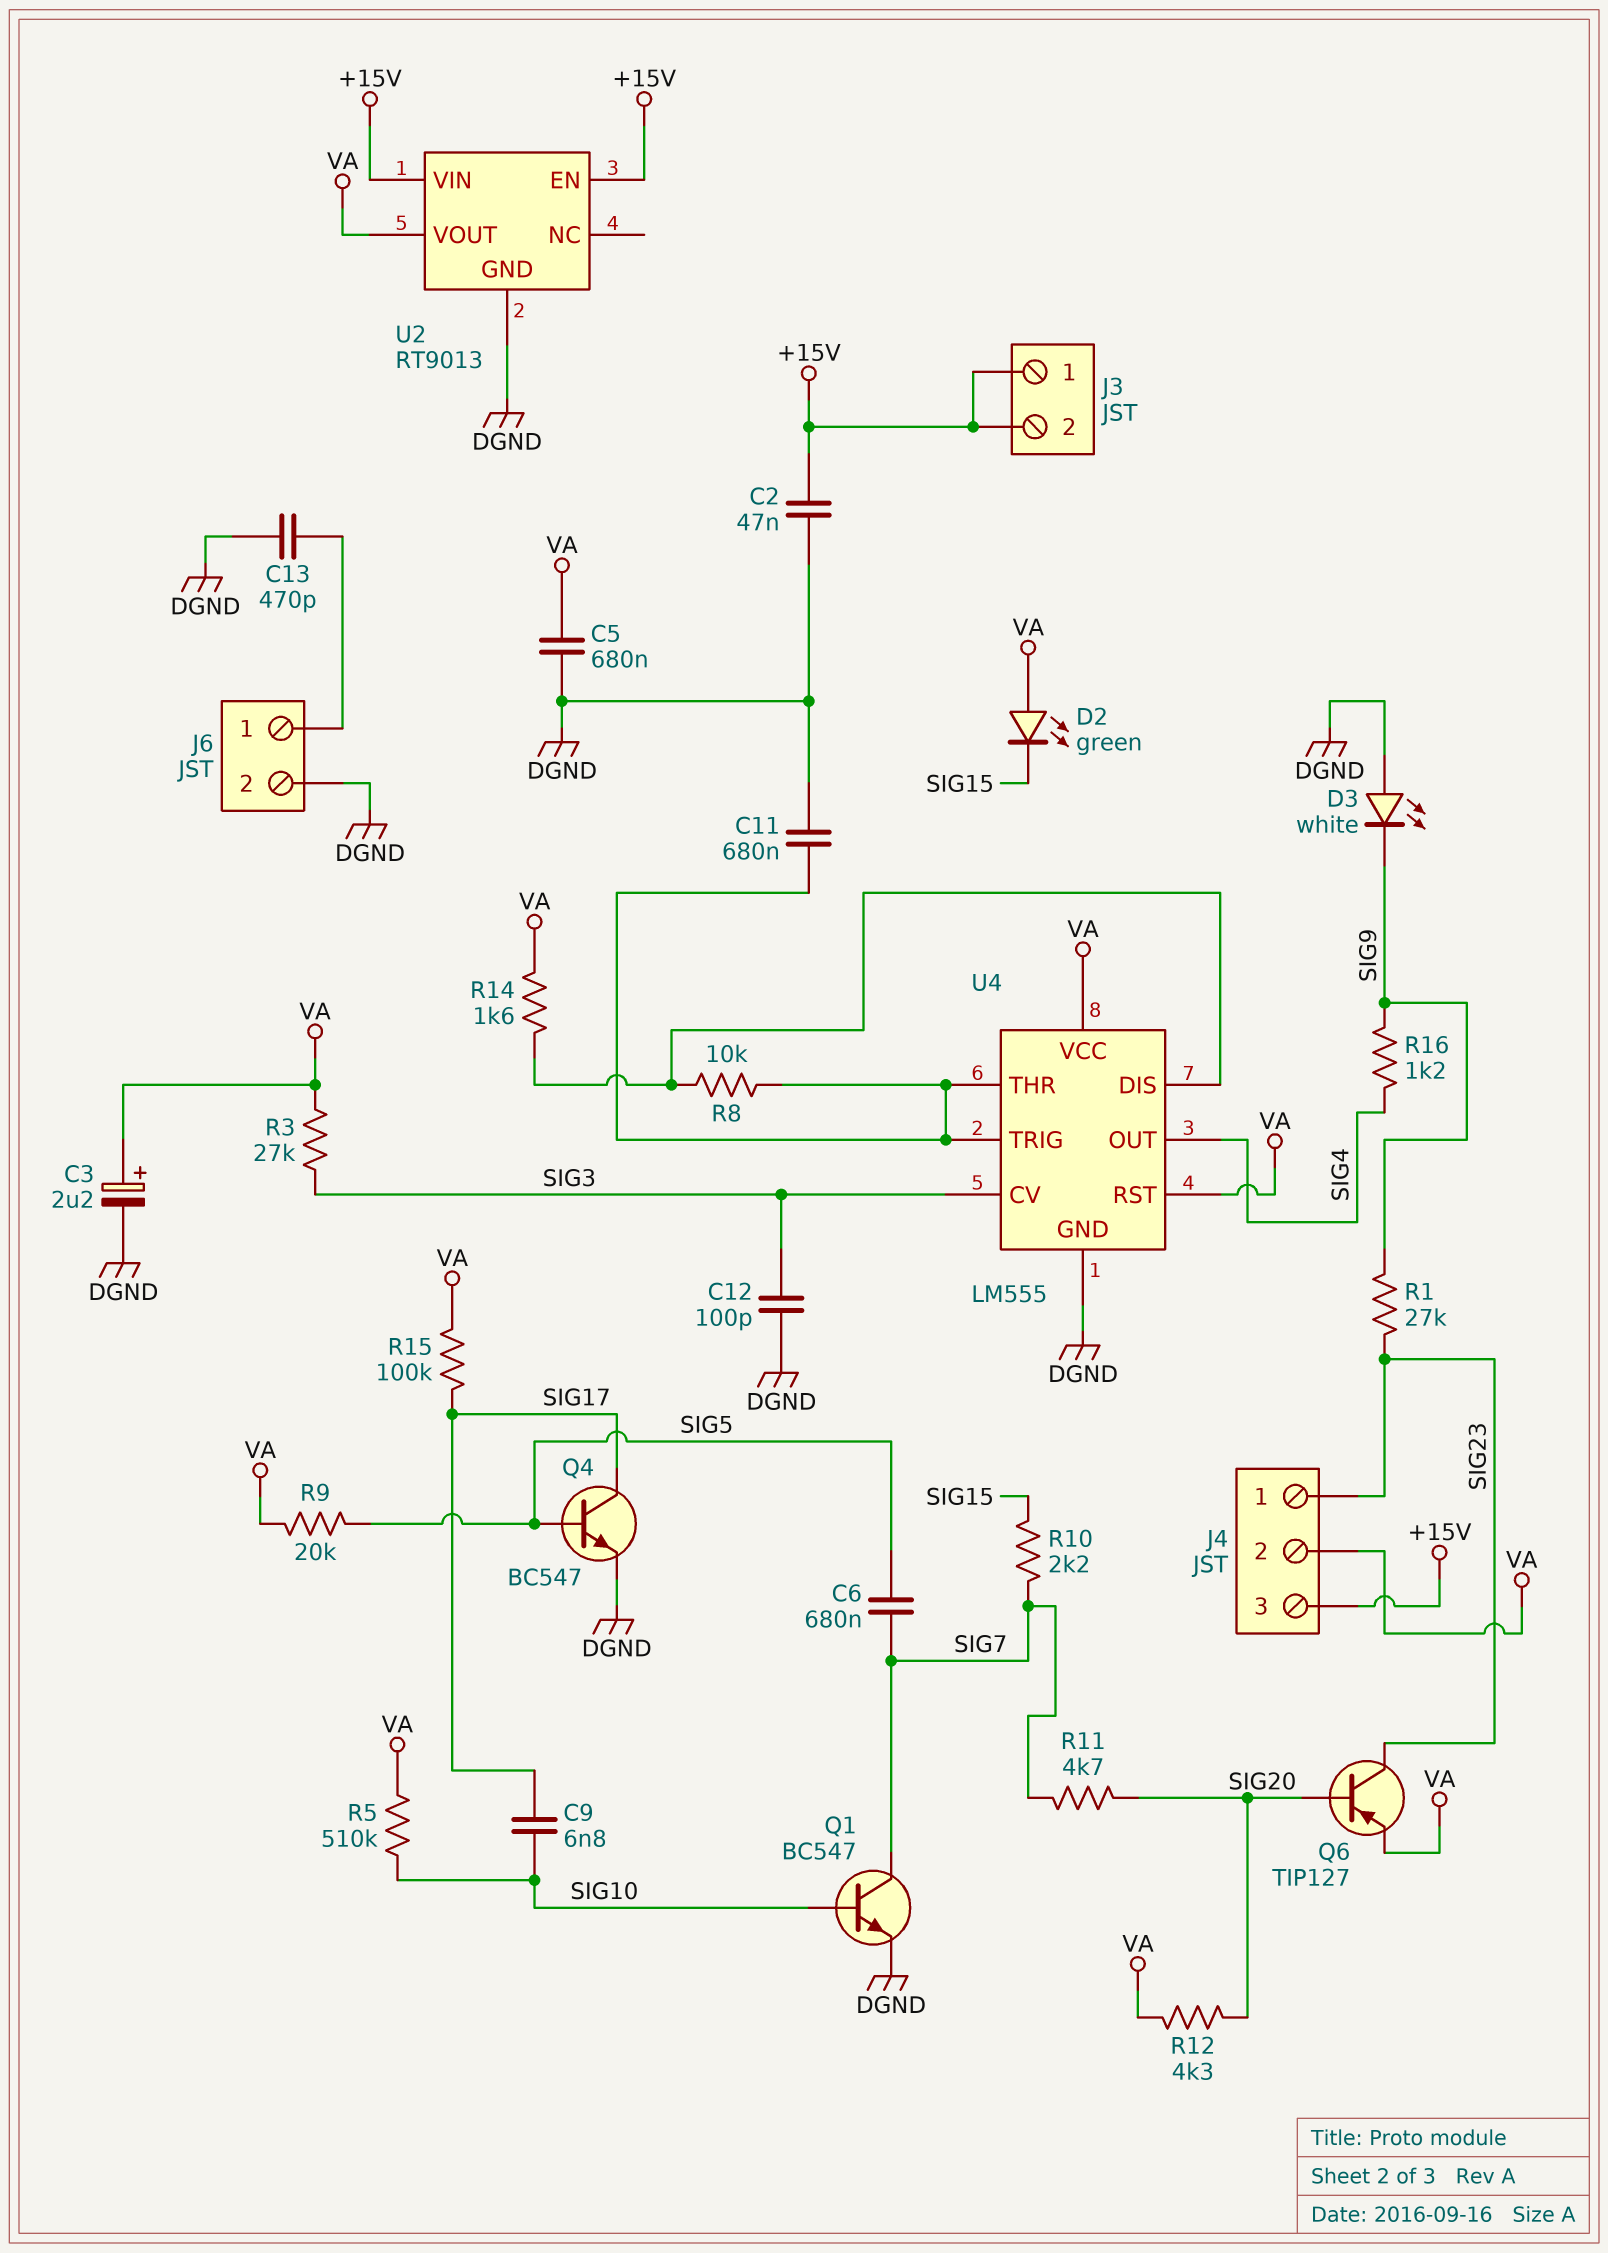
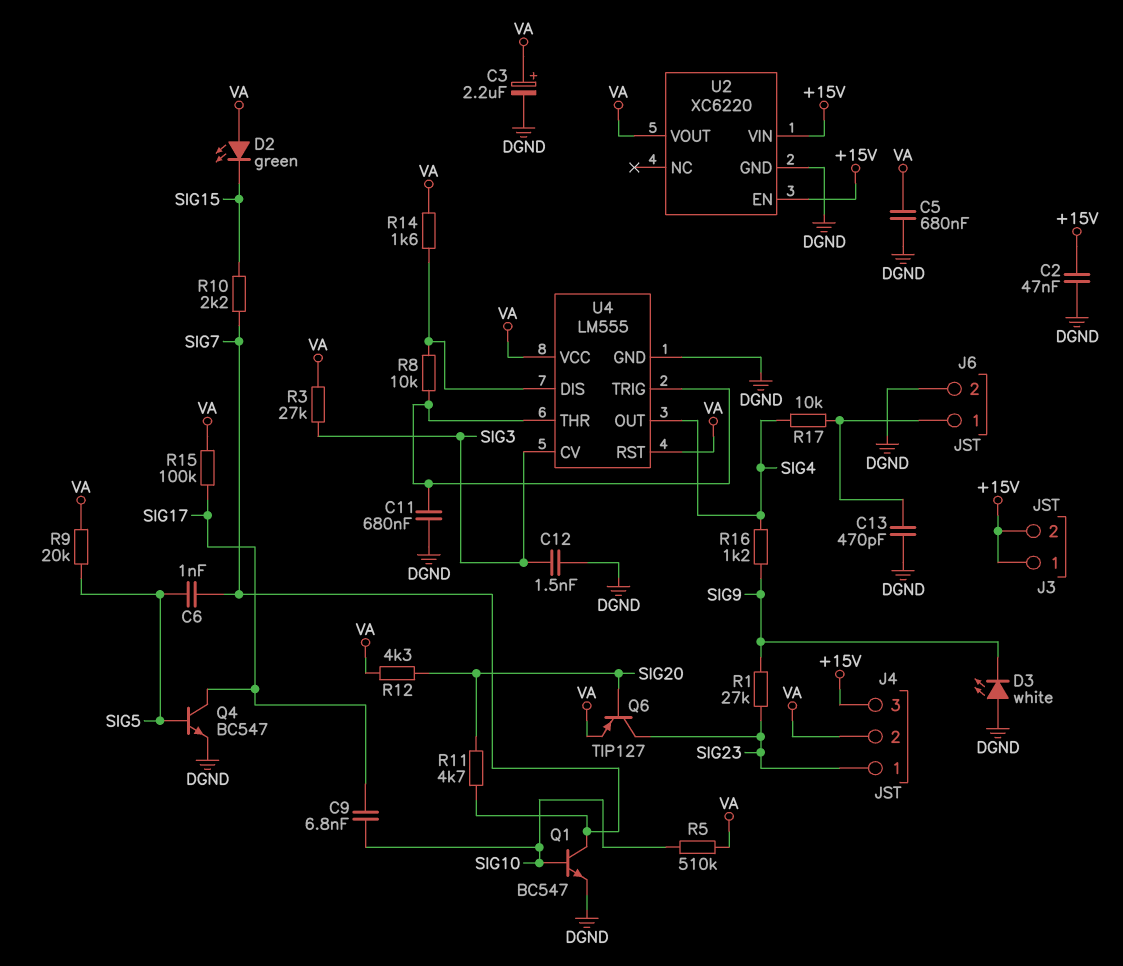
C6: 680nF (SIG5, SIG7) -> 1nF (SIG5, SIG7)
C12: 100pF (DGND, SIG3) -> 1.5nF (DGND, SIG3)
R17: none -> 10k (J6/1, SIG4)
U2: RT9013 -> XC6220

